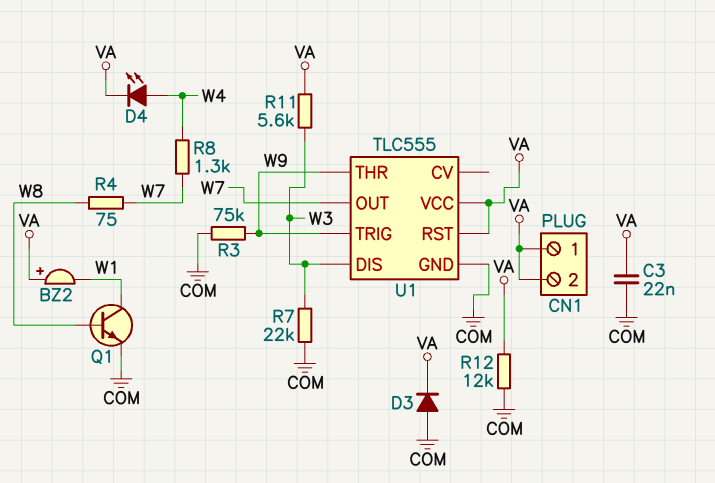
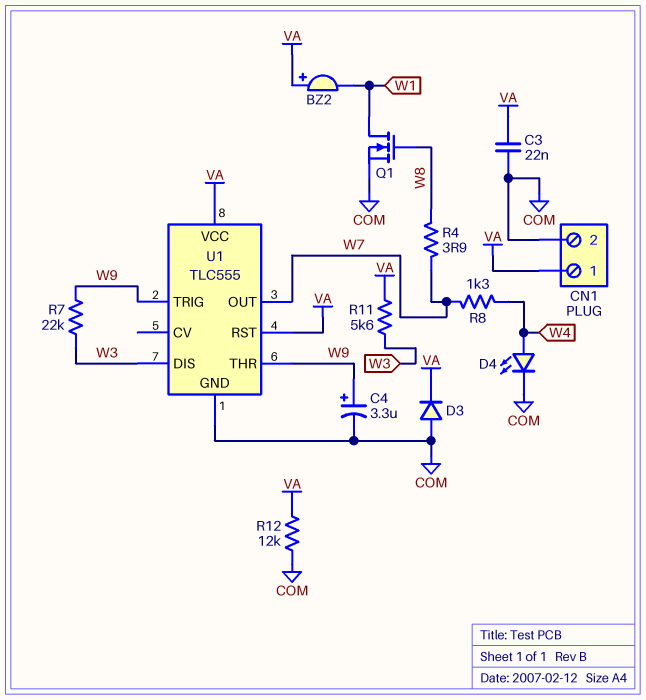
C4: none -> 3.3uF (plus W9, minus COM)
CN1 pin 2: VA -> COM
D4: LED (A W4, K VA) -> LED (A W4, K COM)
Q1: NPN (B W8, C W1, E COM) -> NMOS (G W8, D W1, S COM)
R3: 75k (COM, W9) -> none
R4: 75 (W7, W8) -> 3.9 (W7, W8)
R7: 22k (COM, W3) -> 22k (W3, W9)

